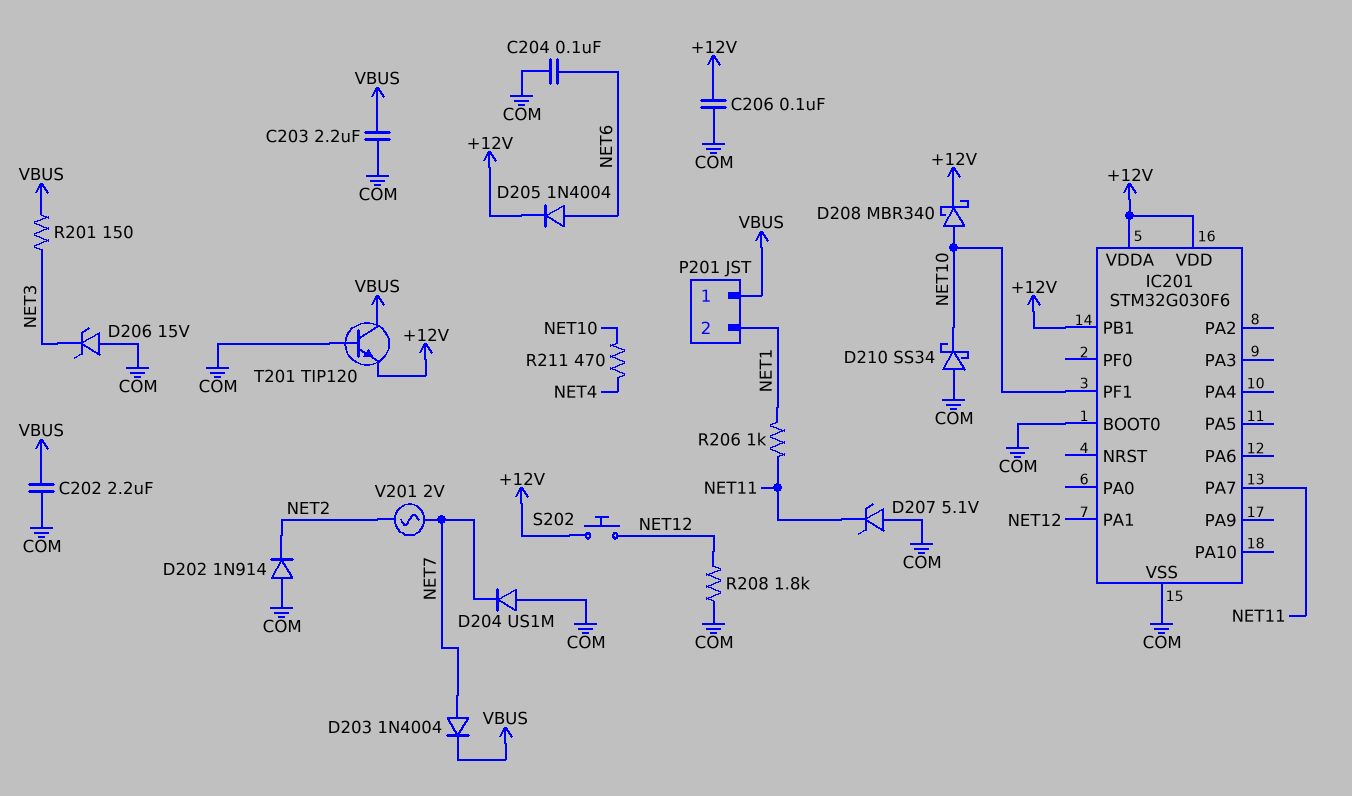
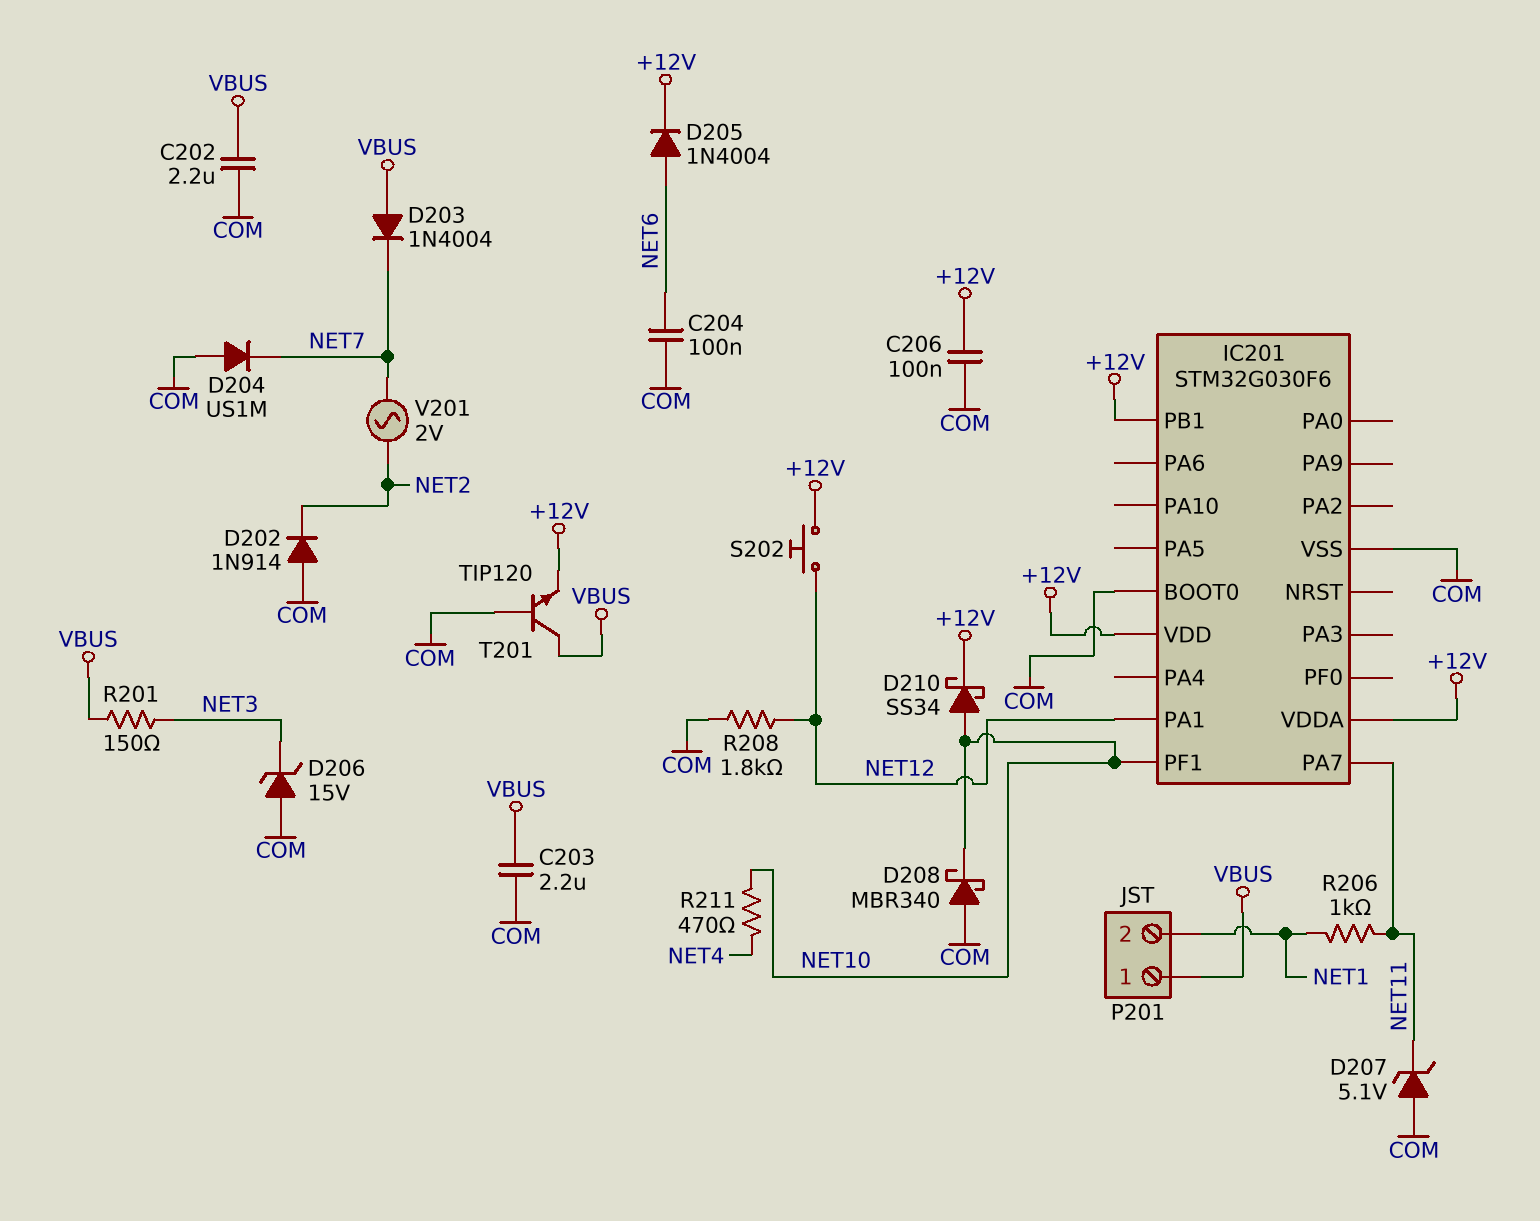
D203: diode 1N4004 (A NET7, K VBUS) -> diode 1N4004 (A VBUS, K NET7)
D208: schottky MBR340 (A NET10, K +12V) -> schottky MBR340 (A COM, K NET10)
D210: schottky SS34 (A COM, K NET10) -> schottky SS34 (A NET10, K +12V)

